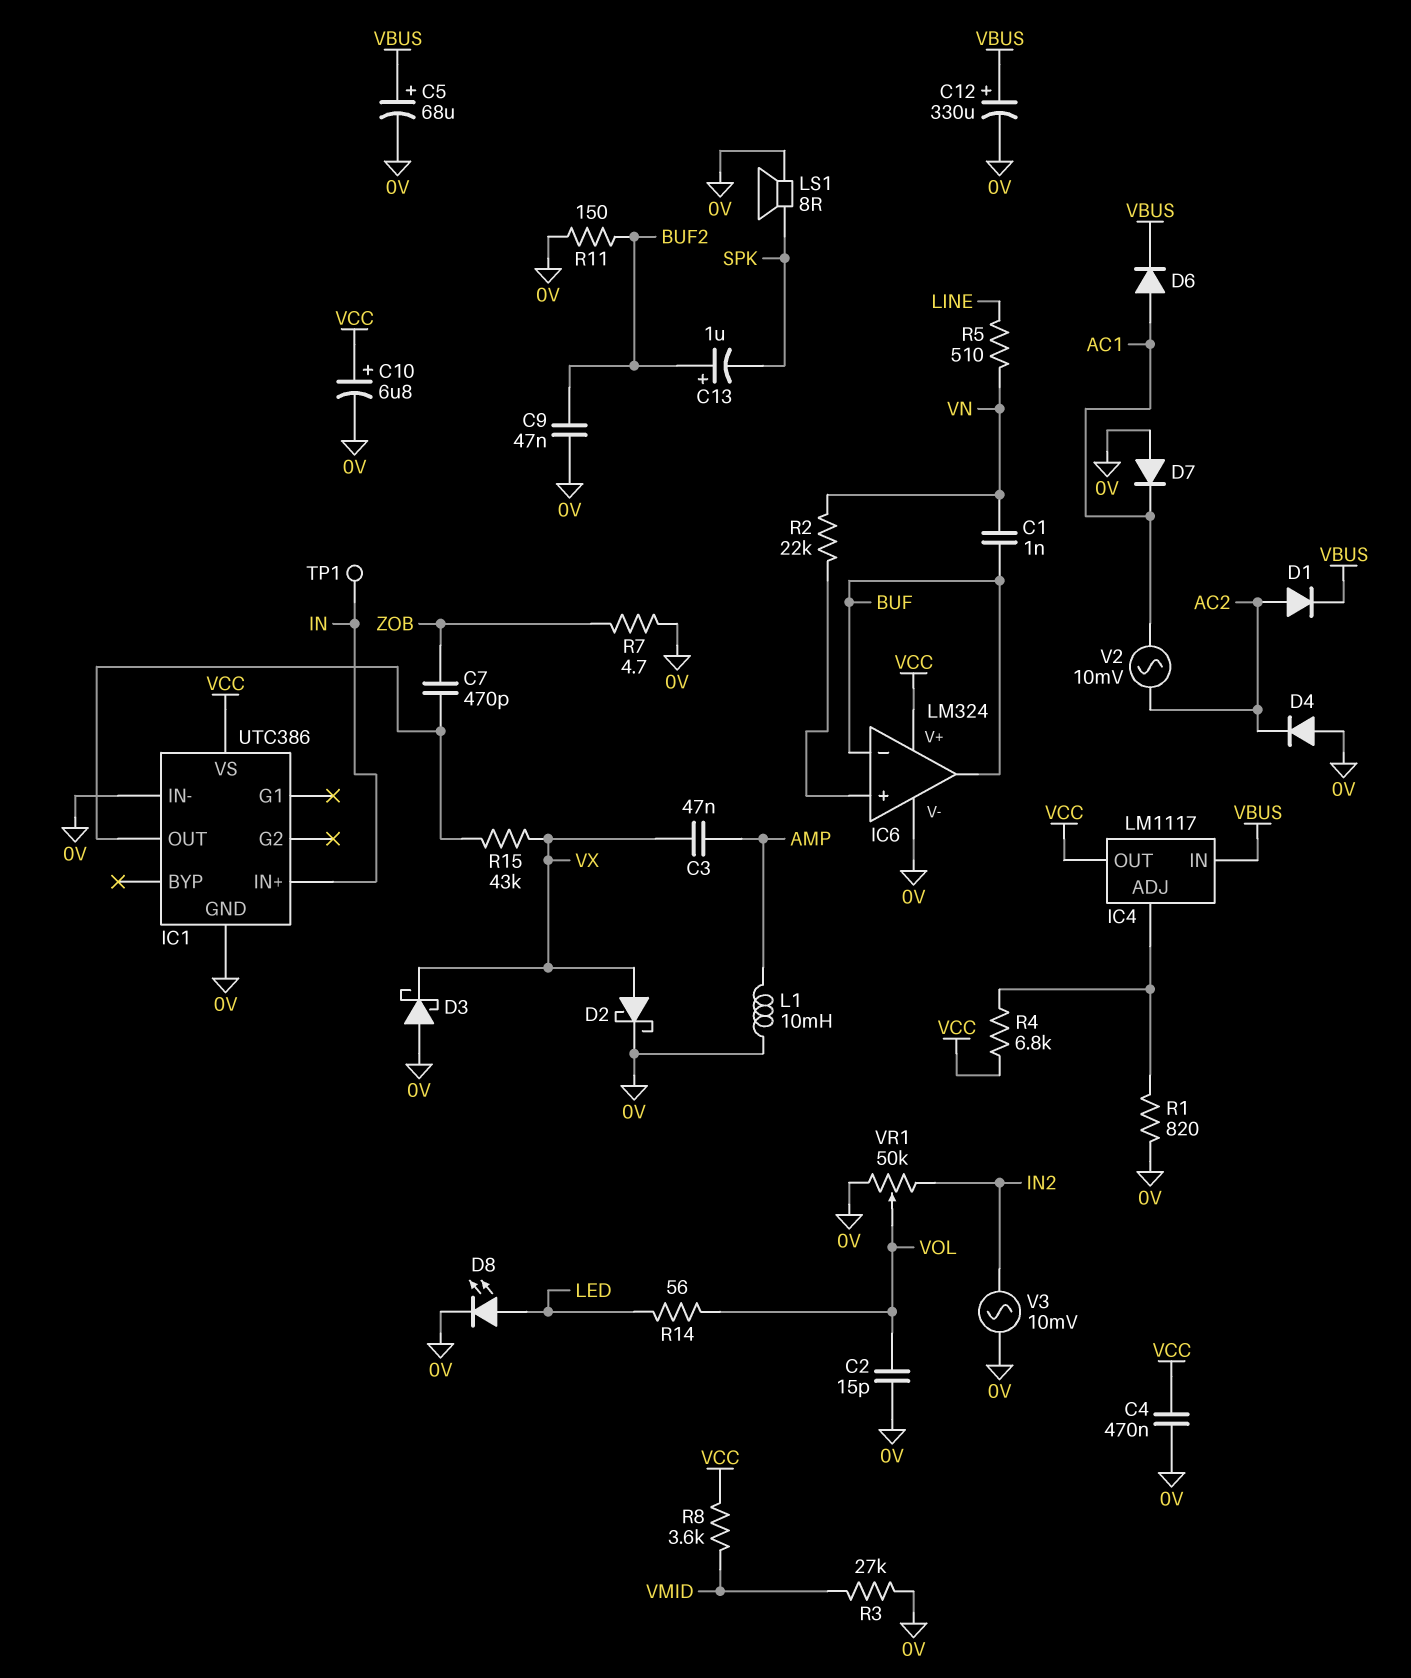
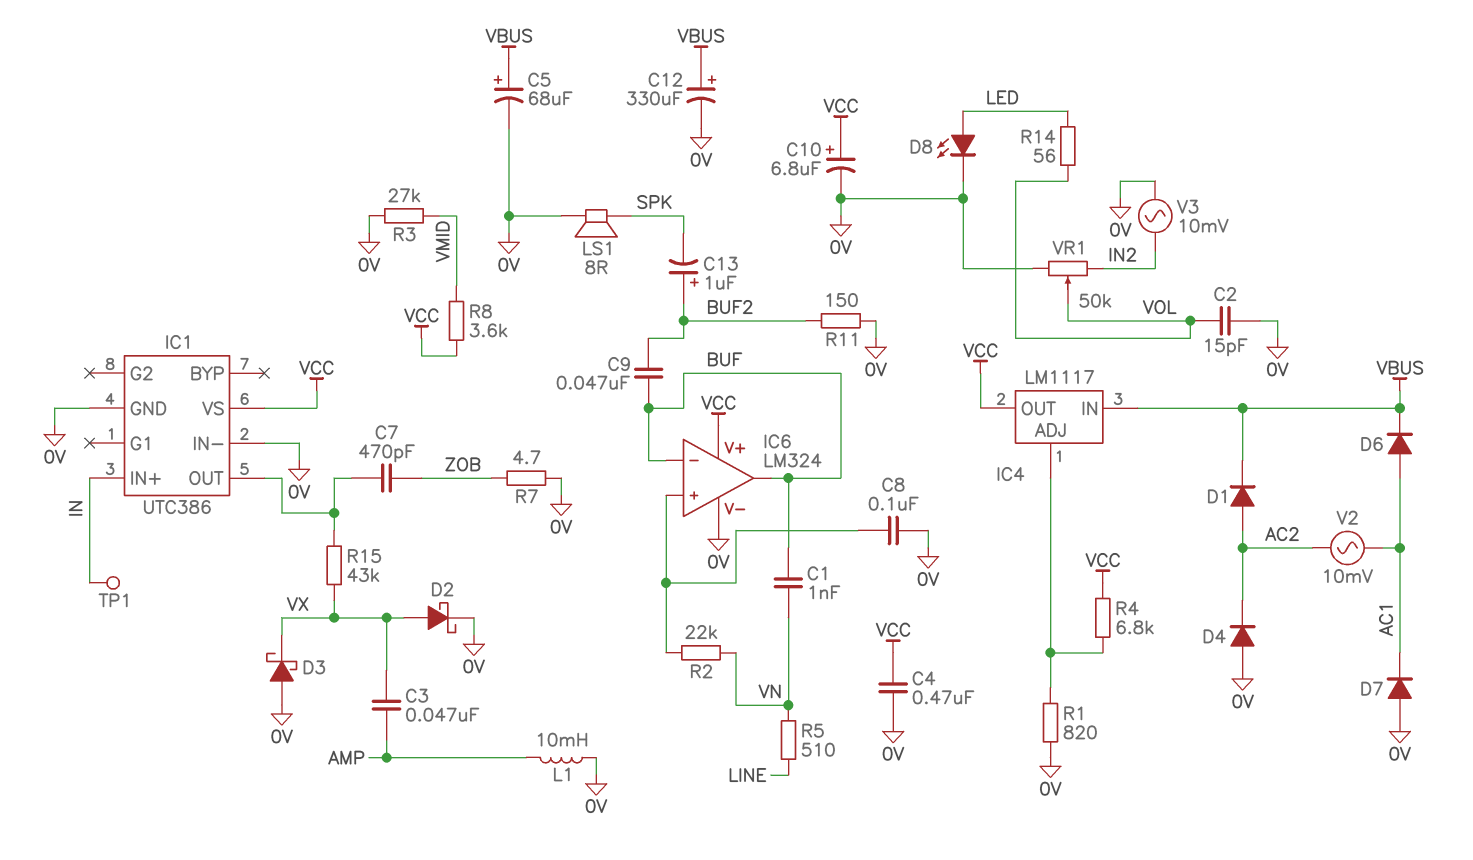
C8: none -> 100nF (0V, IC6/in+)
C9: 47nF (0V, BUF2) -> 47nF (BUF, BUF2)

